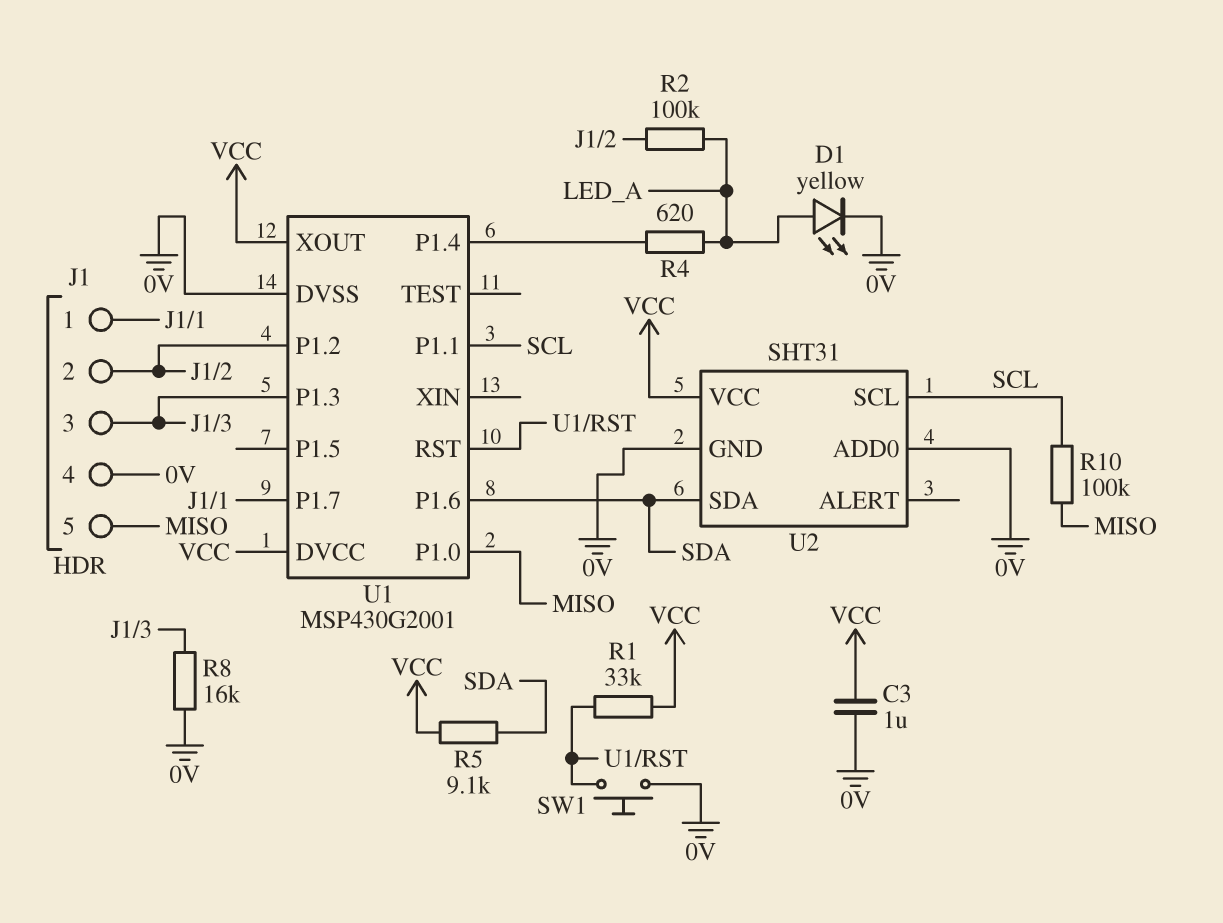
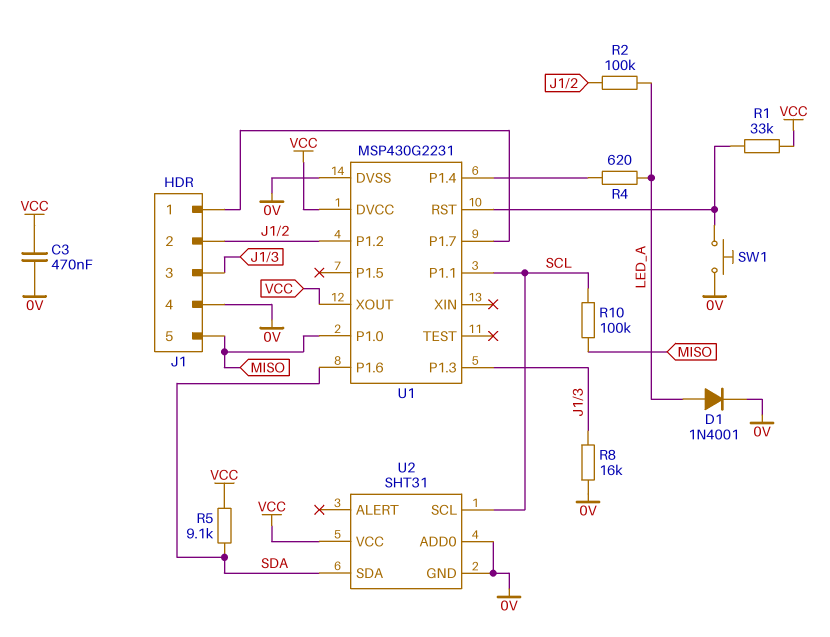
C3: 1uF (0V, VCC) -> 470nF (0V, VCC)
D1: LED yellow (A LED_A, K 0V) -> diode 1N4001 (A LED_A, K 0V)
U1: MSP430G2001 -> MSP430G2231

